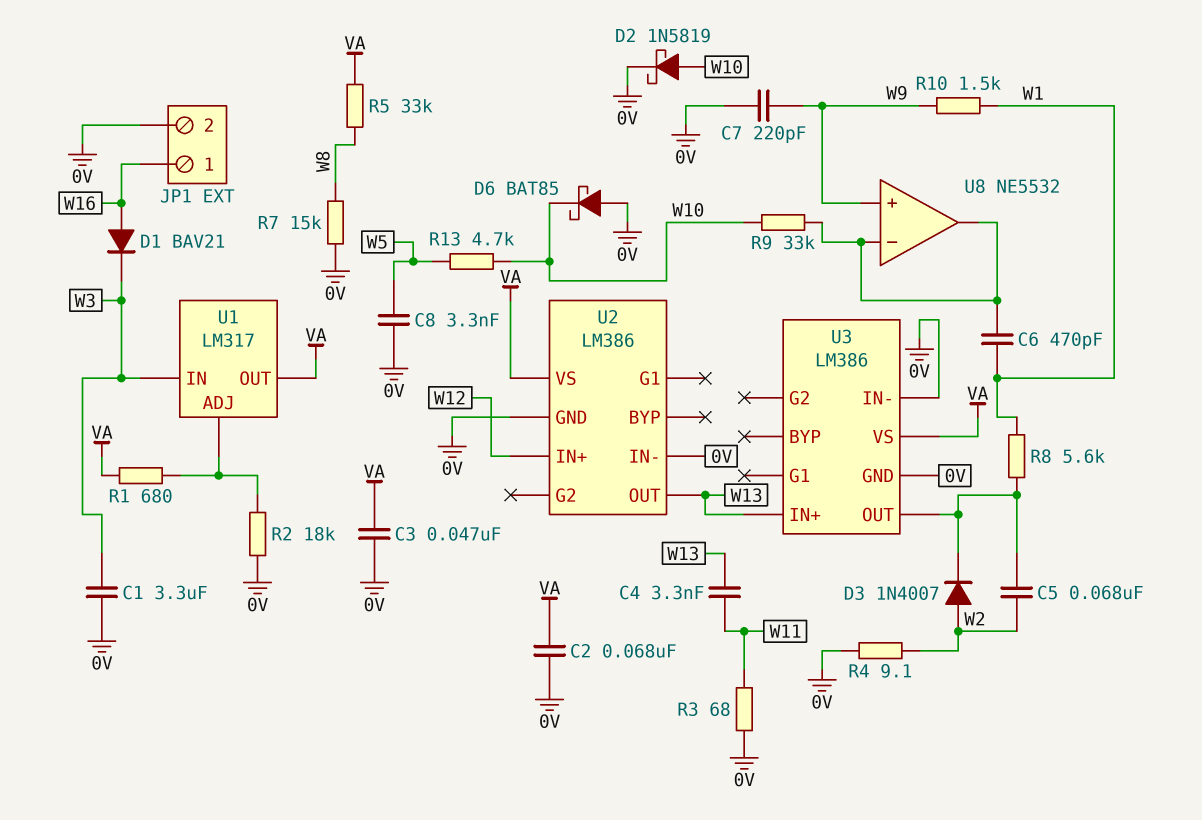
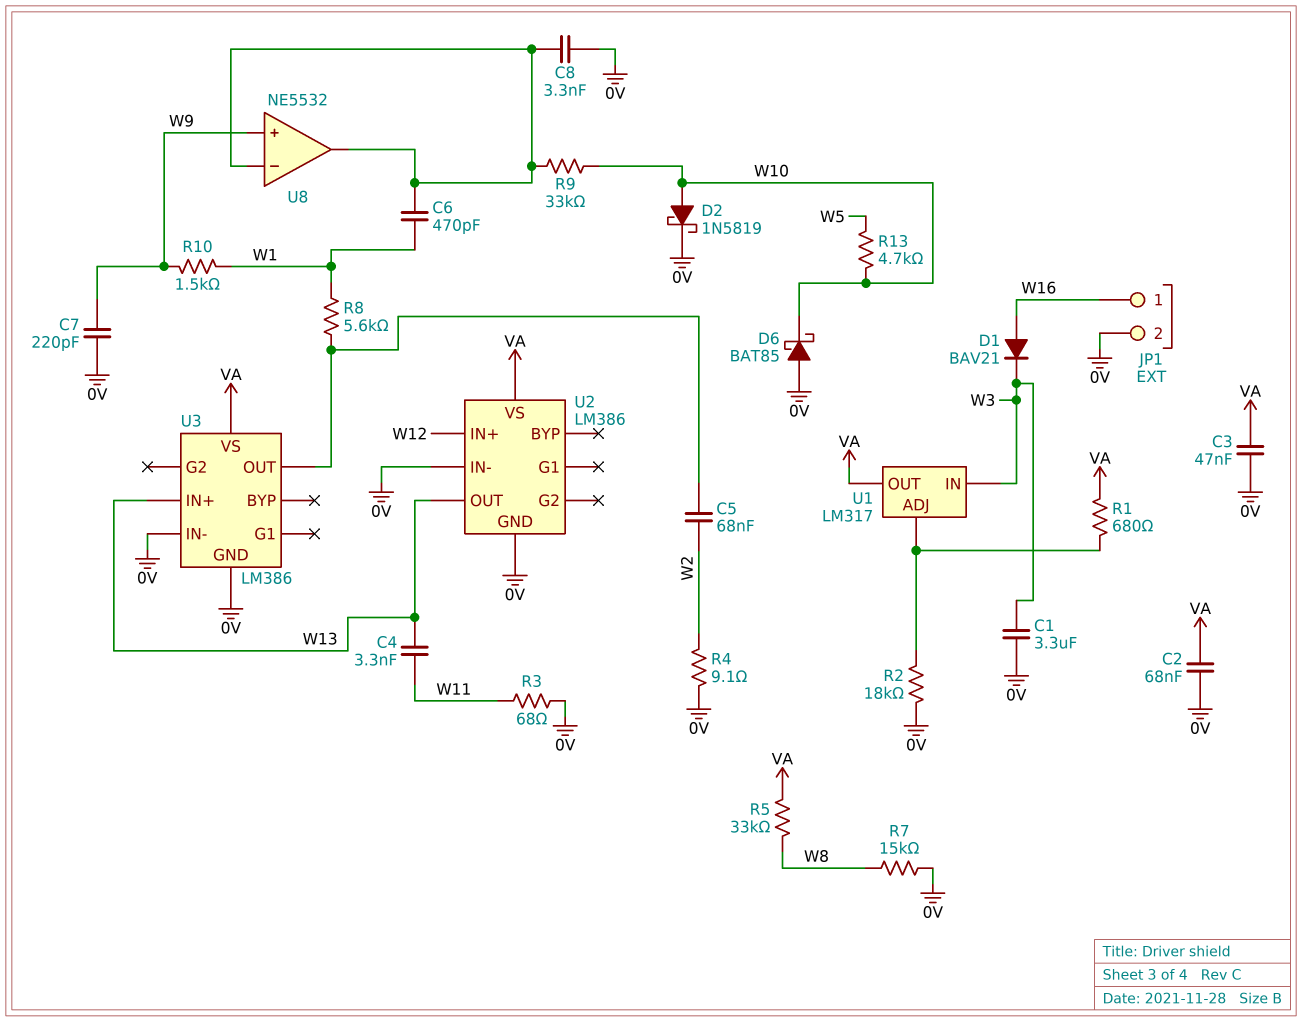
C8: 3.3nF (0V, W5) -> 3.3nF (0V, U8/in-)
D3: diode 1N4007 (A W2, K U3/OUT) -> none

